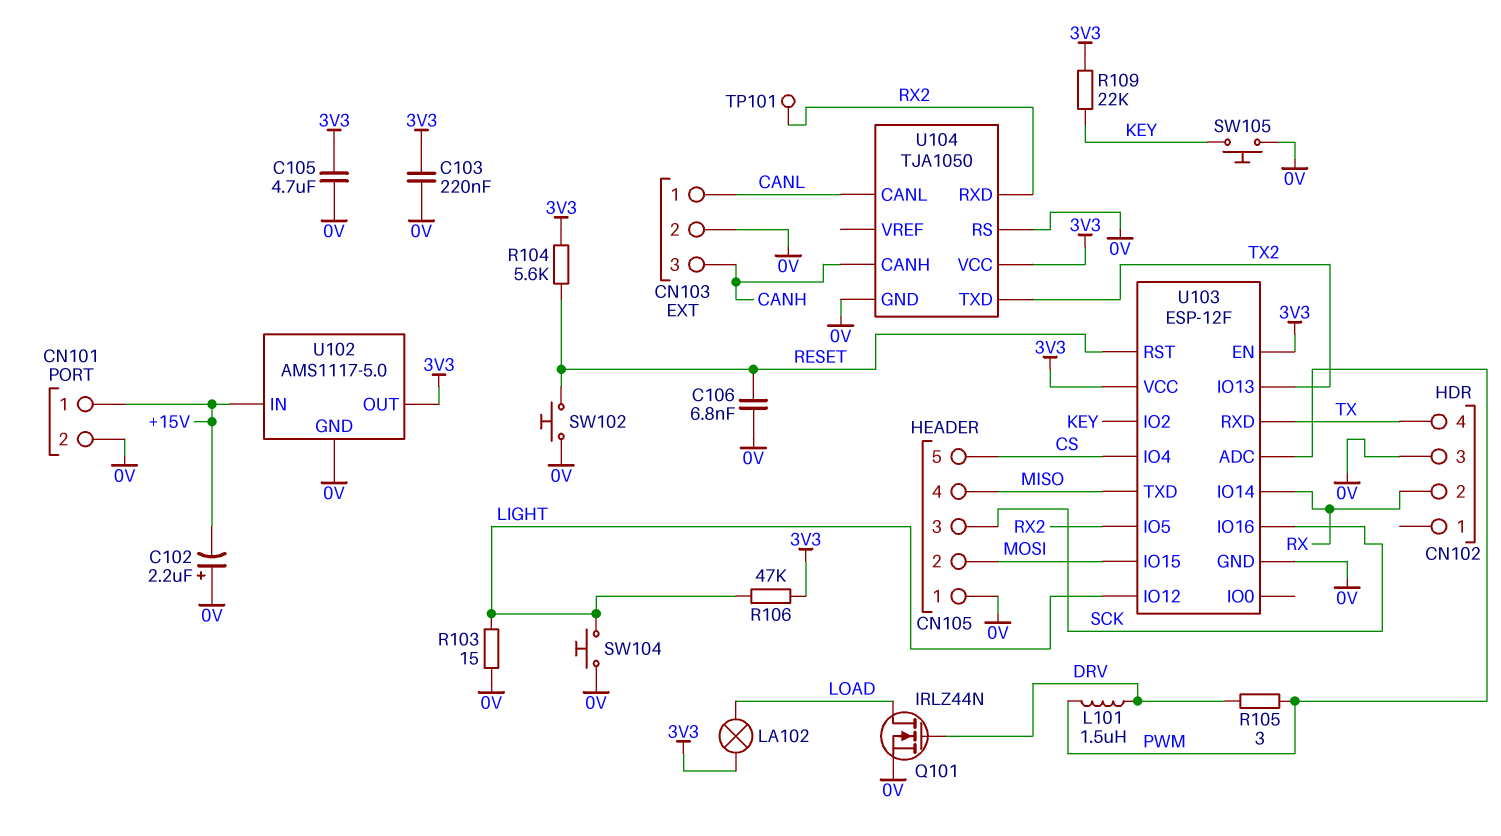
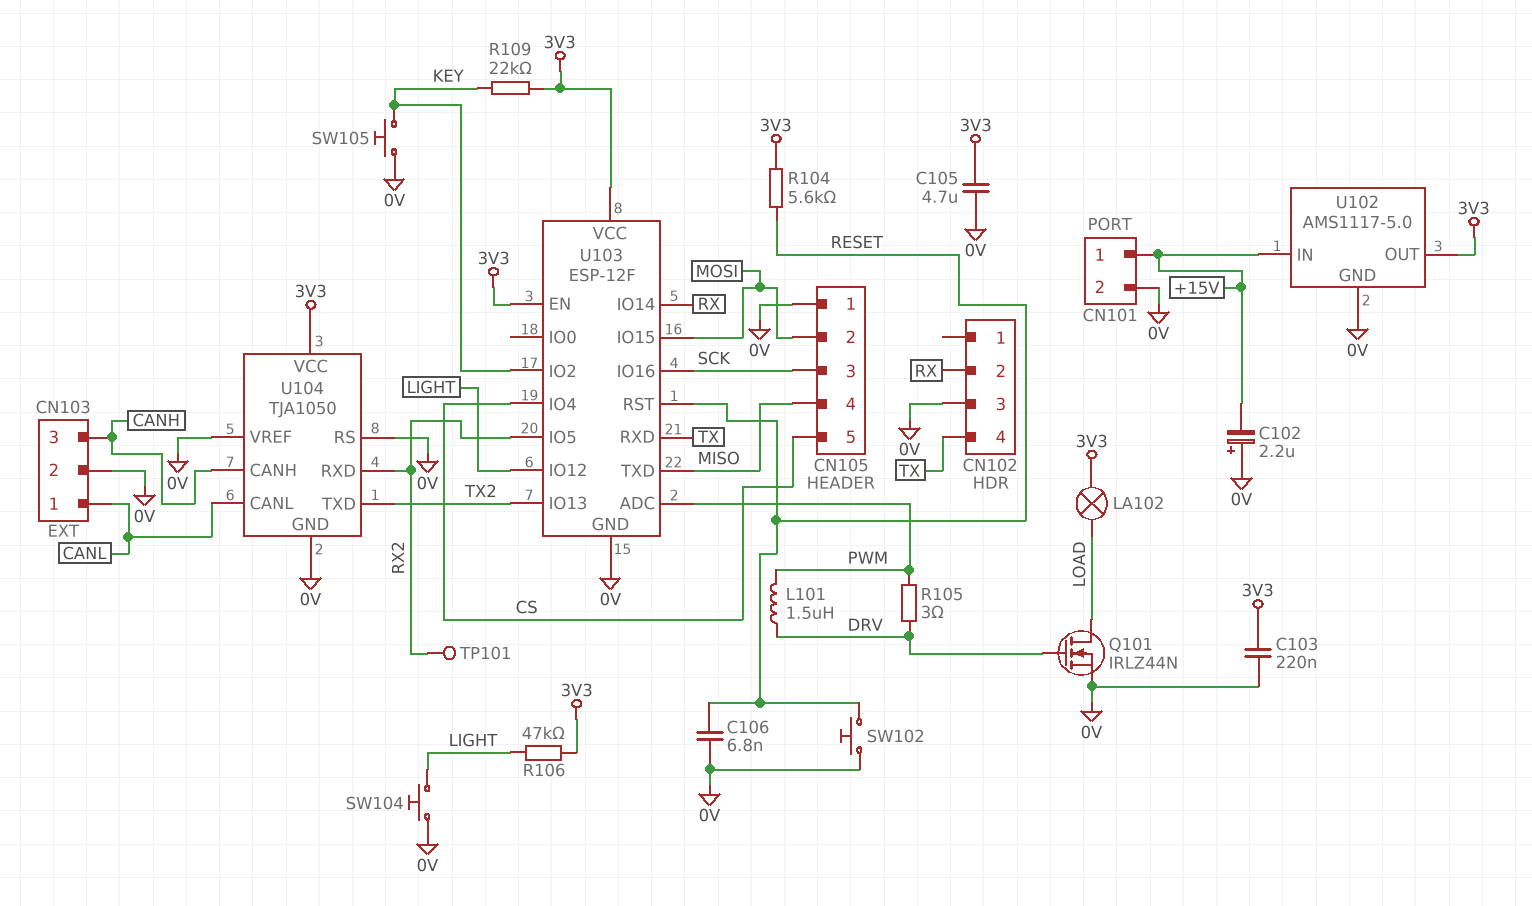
R103: 15 (0V, LIGHT) -> none
U104 pin VREF: none -> 0V

